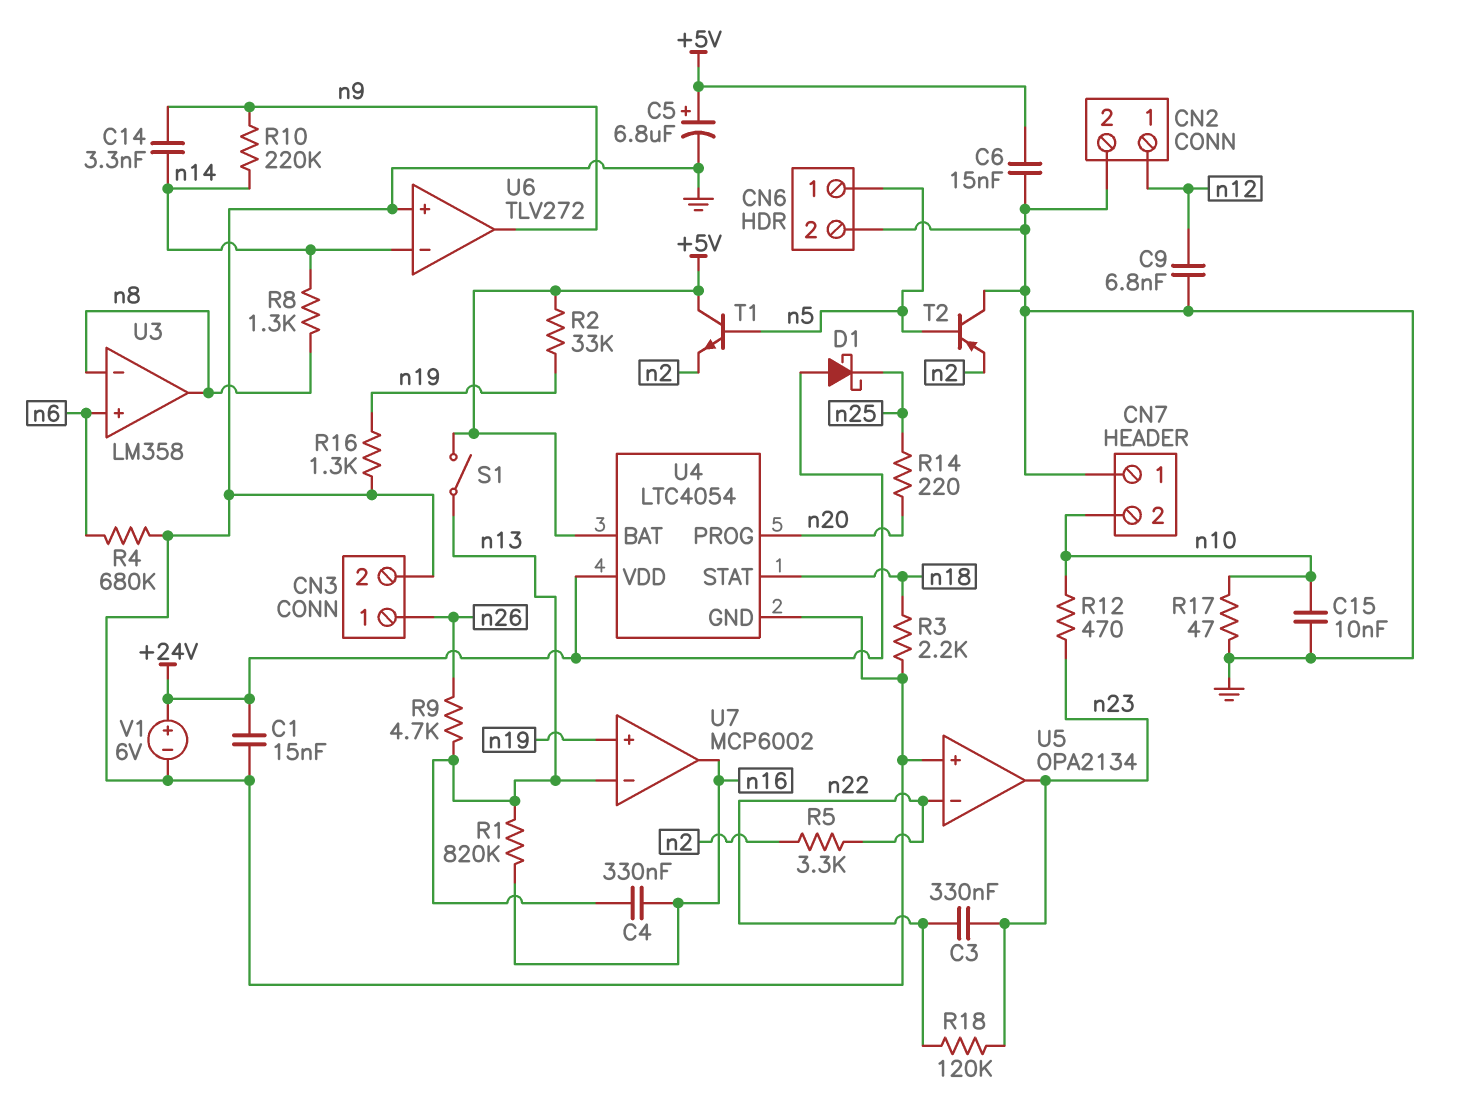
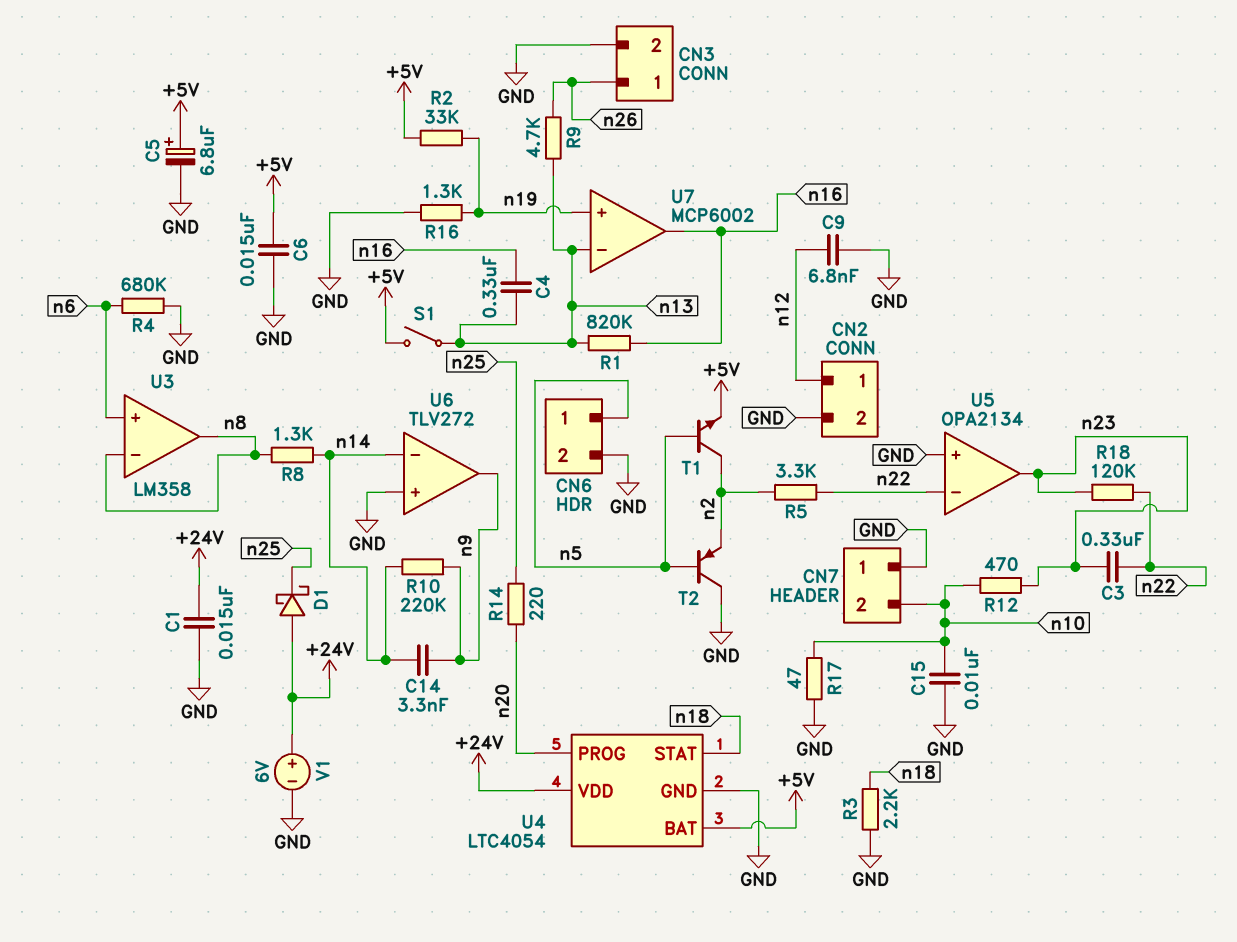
T1: NPN (B n5, C +5V, E n2) -> NPN (B n5, C n2, E +5V)

